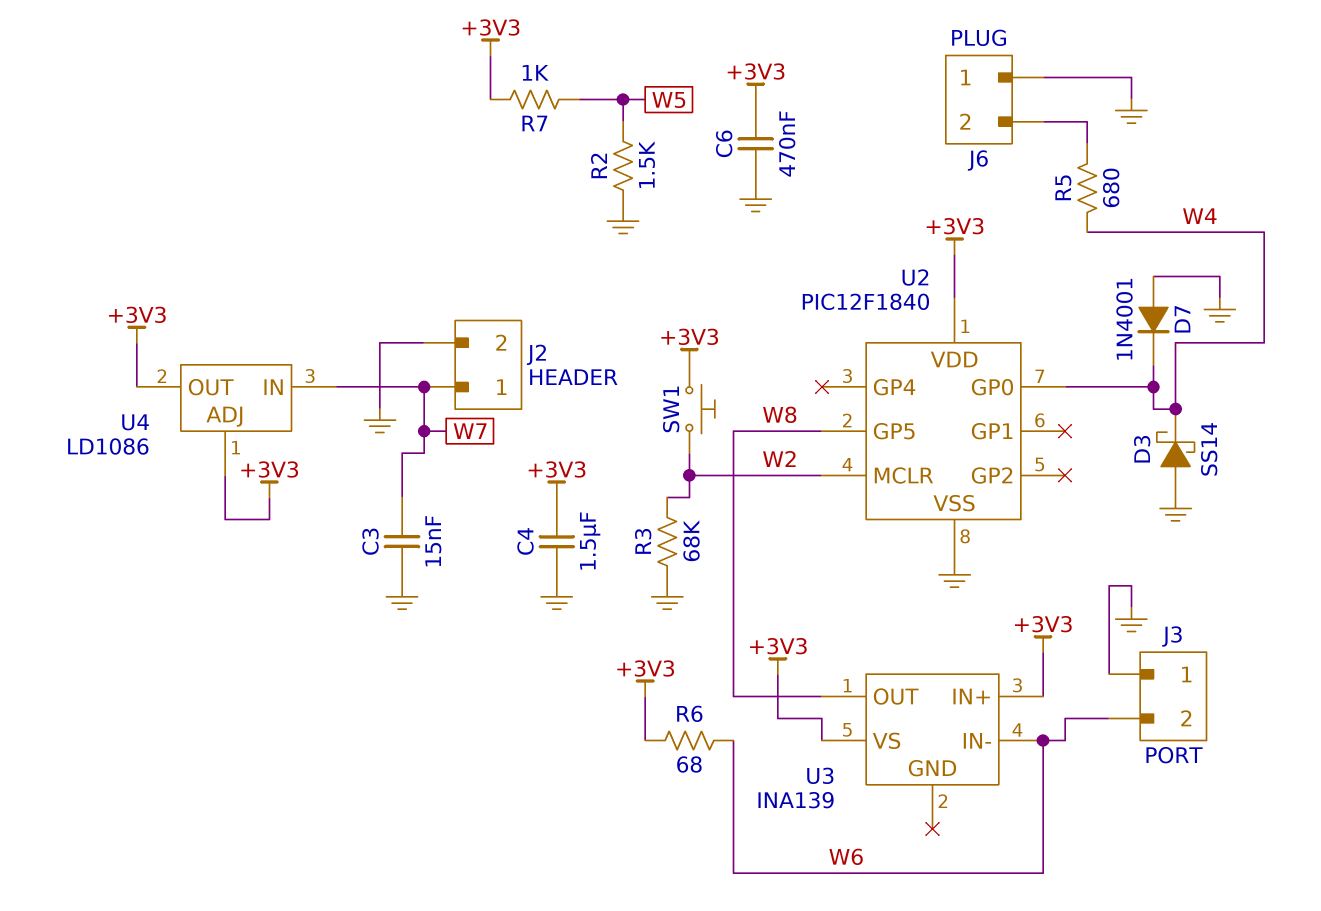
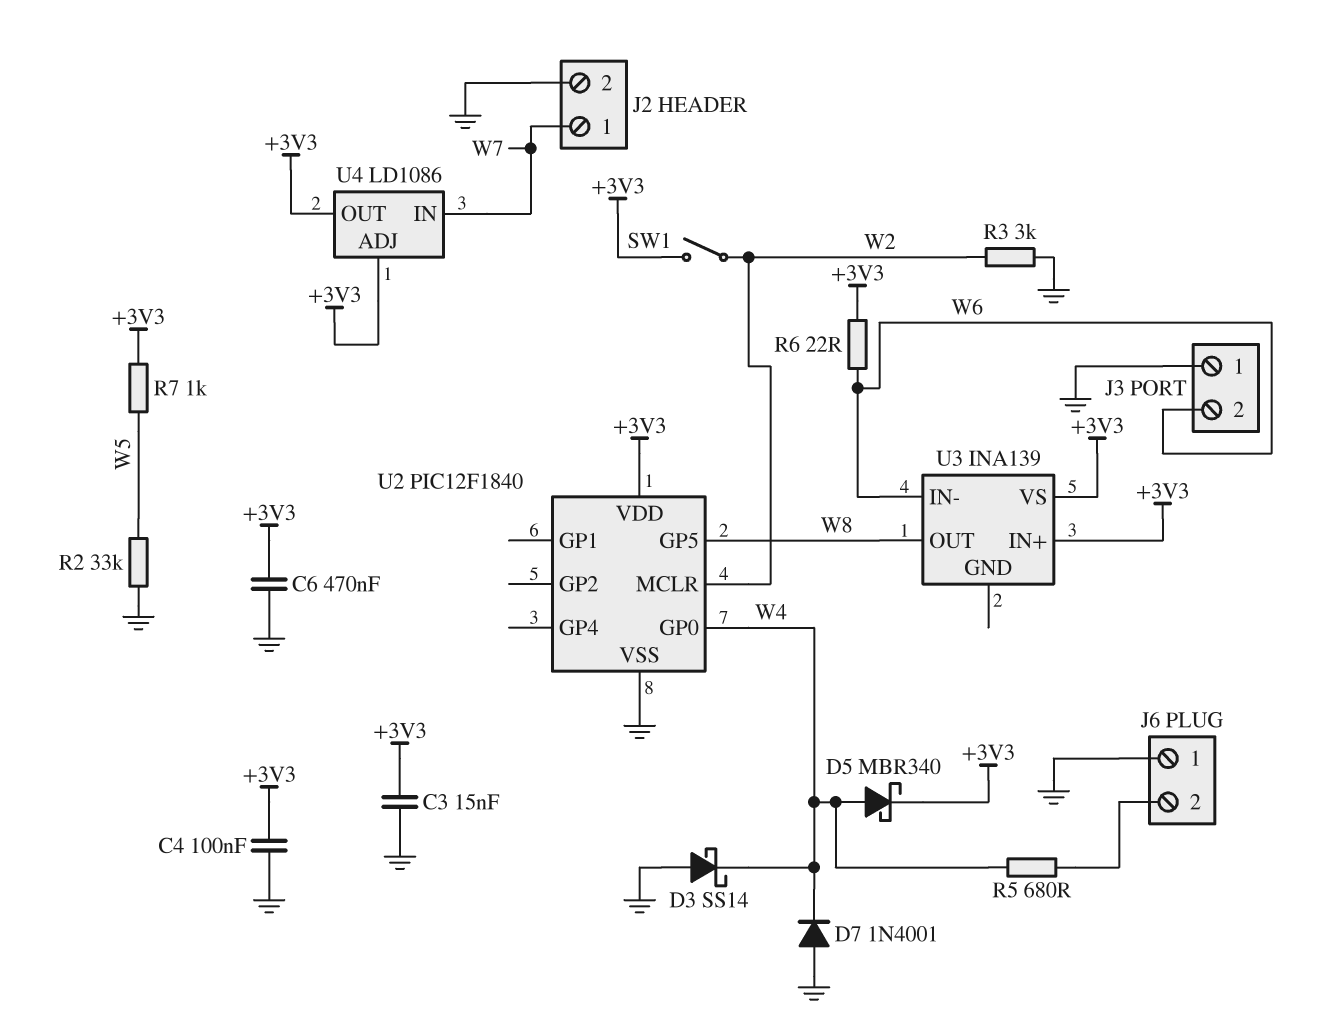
C3: 15nF (GND, W7) -> 15nF (+3V3, GND)
C4: 1.5uF (+3V3, GND) -> 100nF (+3V3, GND)
D5: none -> schottky MBR340 (A W4, K +3V3)
R2: 1.5k (GND, W5) -> 33k (GND, W5)
R3: 68k (GND, W2) -> 3k (GND, W2)
R6: 68 (+3V3, W6) -> 22 (+3V3, W6)
SW1: button (+3V3, W2) -> switch (+3V3, W2)

